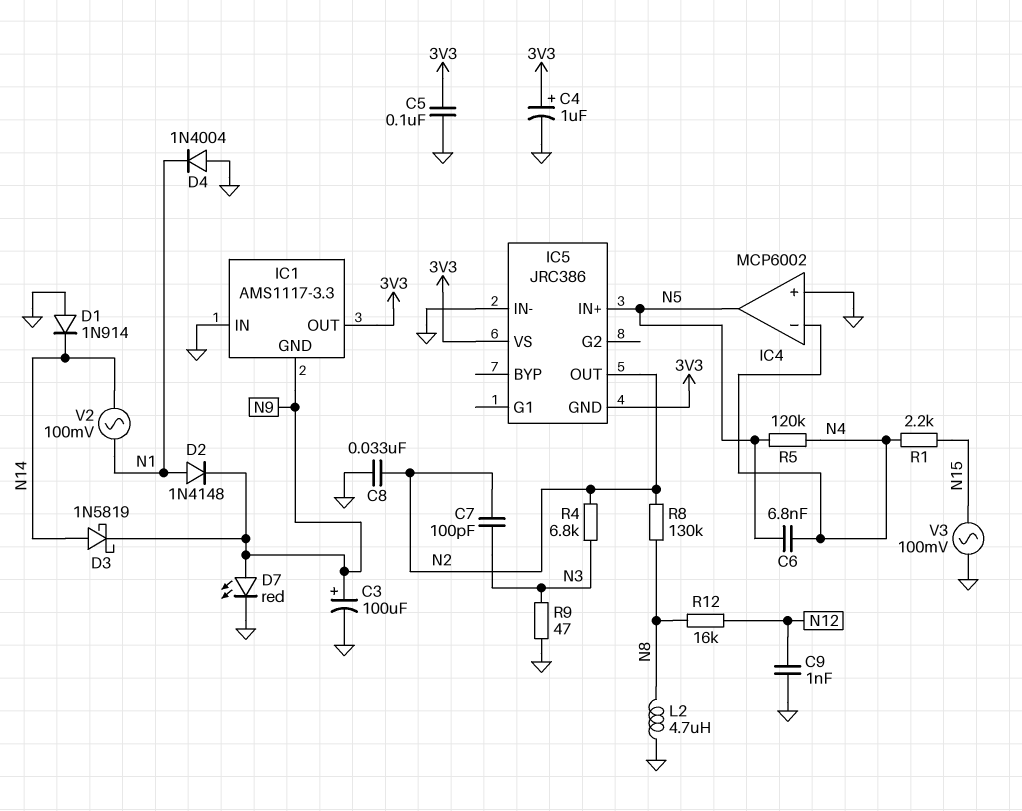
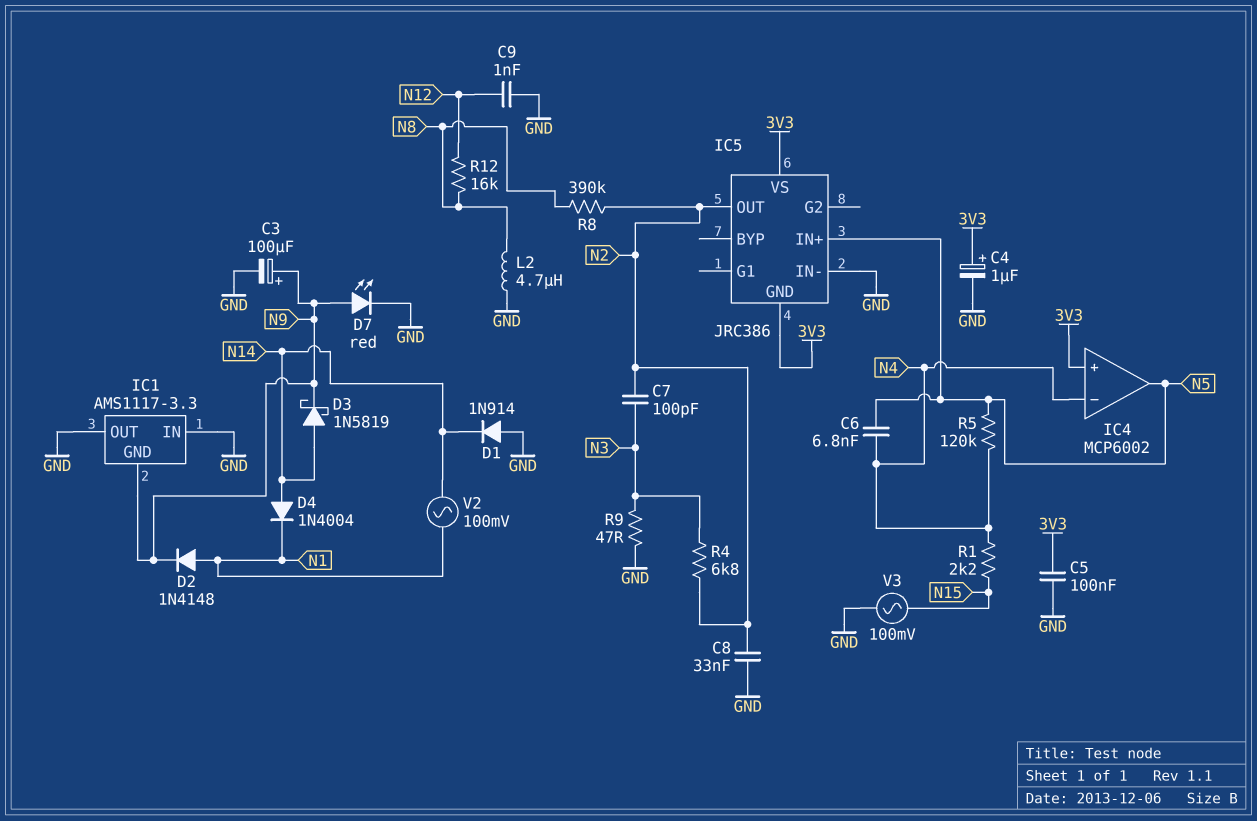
D4: diode 1N4004 (A GND, K N1) -> diode 1N4004 (A N14, K N1)
IC1 pin OUT: 3V3 -> GND
IC4 pin in+: GND -> 3V3
R8: 130k (N2, N8) -> 390k (N2, N8)

